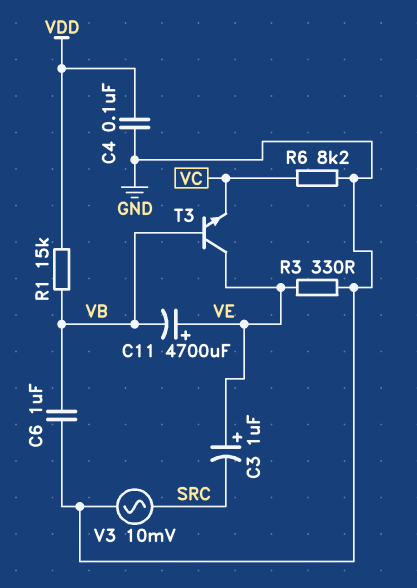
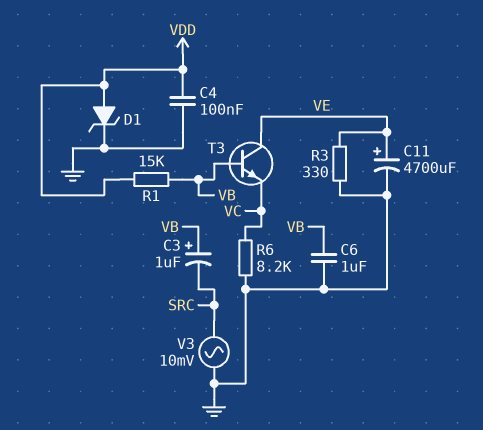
C3: 1uF (plus VE, minus SRC) -> 1uF (plus VB, minus SRC)
C11: 4700uF (plus VE, minus VB) -> 4700uF (plus VE, minus GND)
D1: none -> zener (A VDD, K GND)

